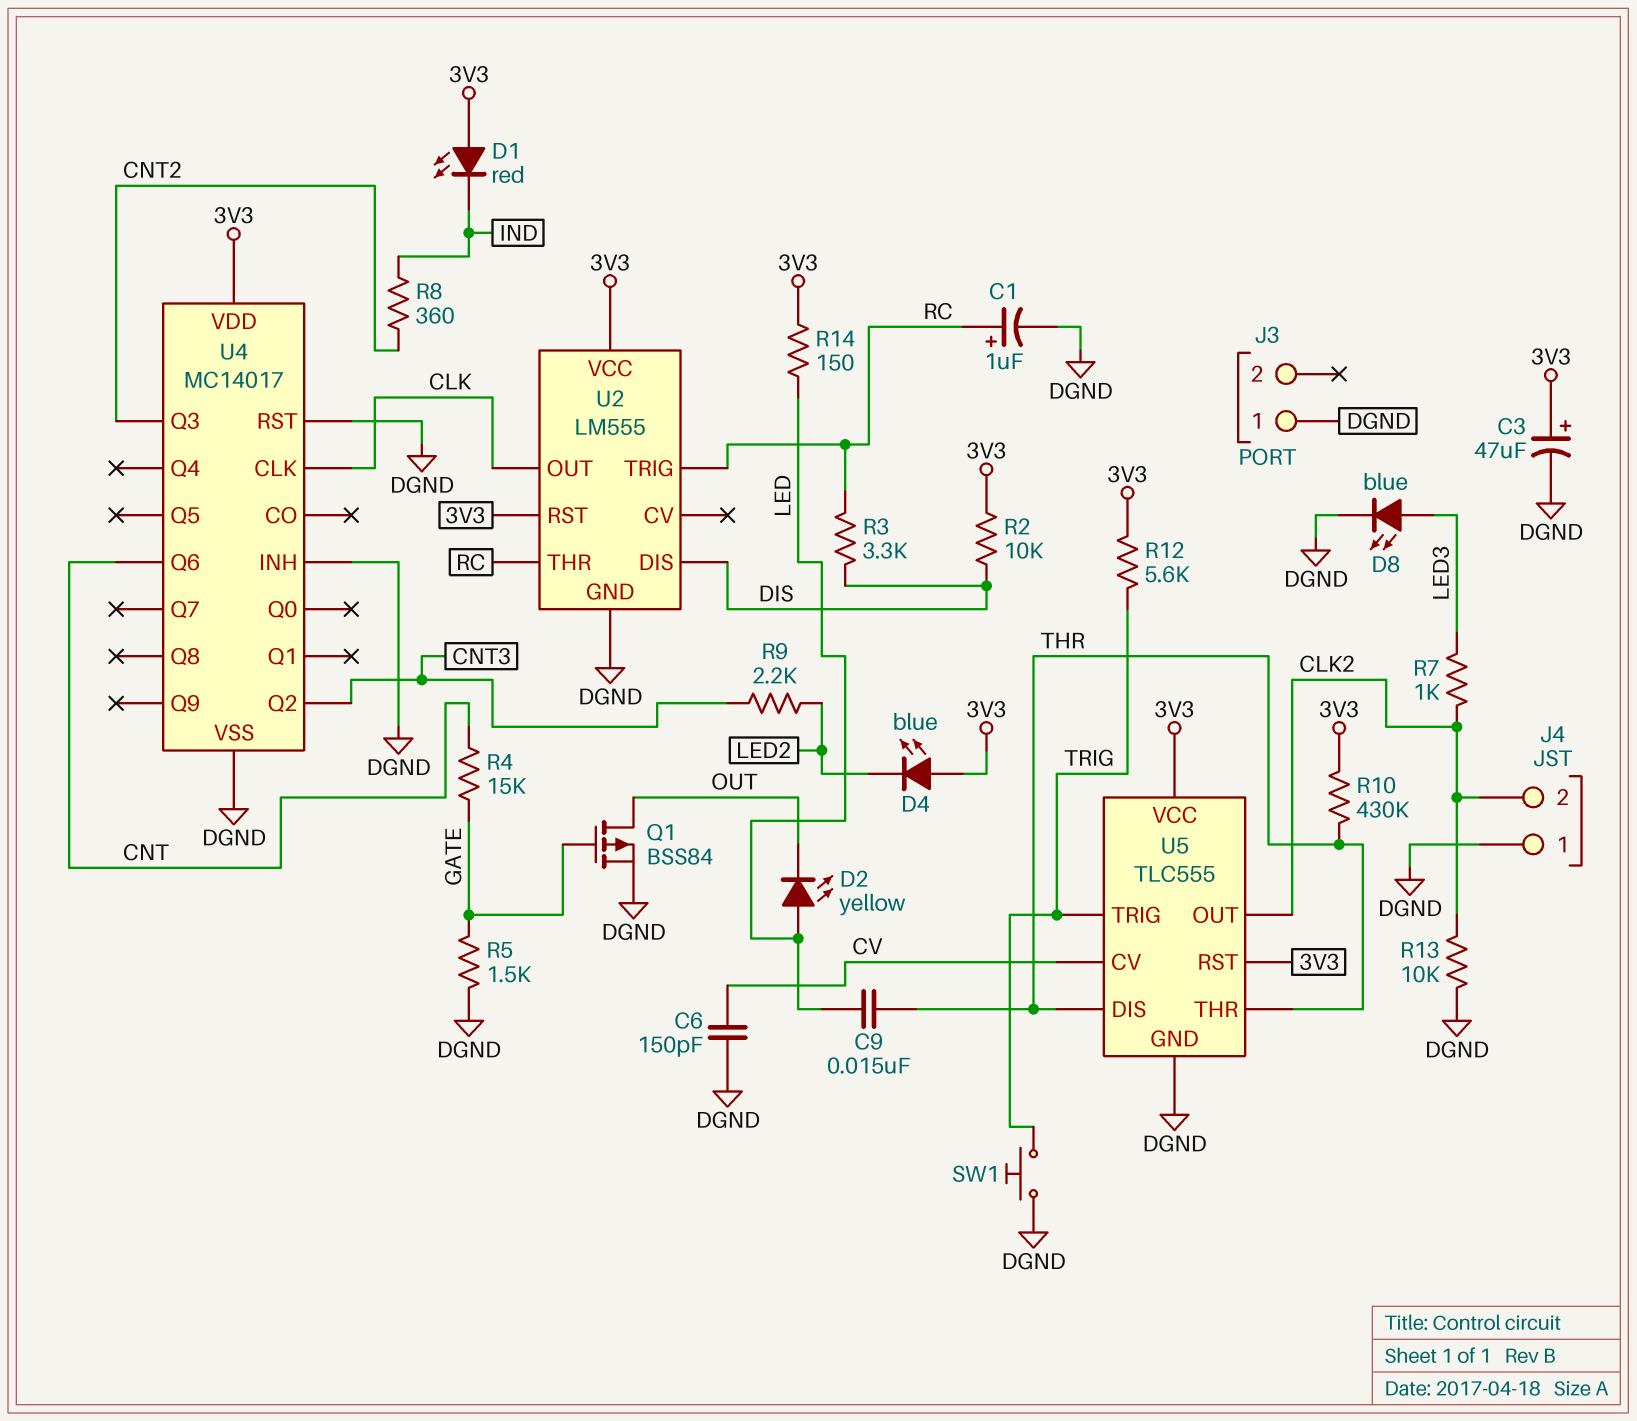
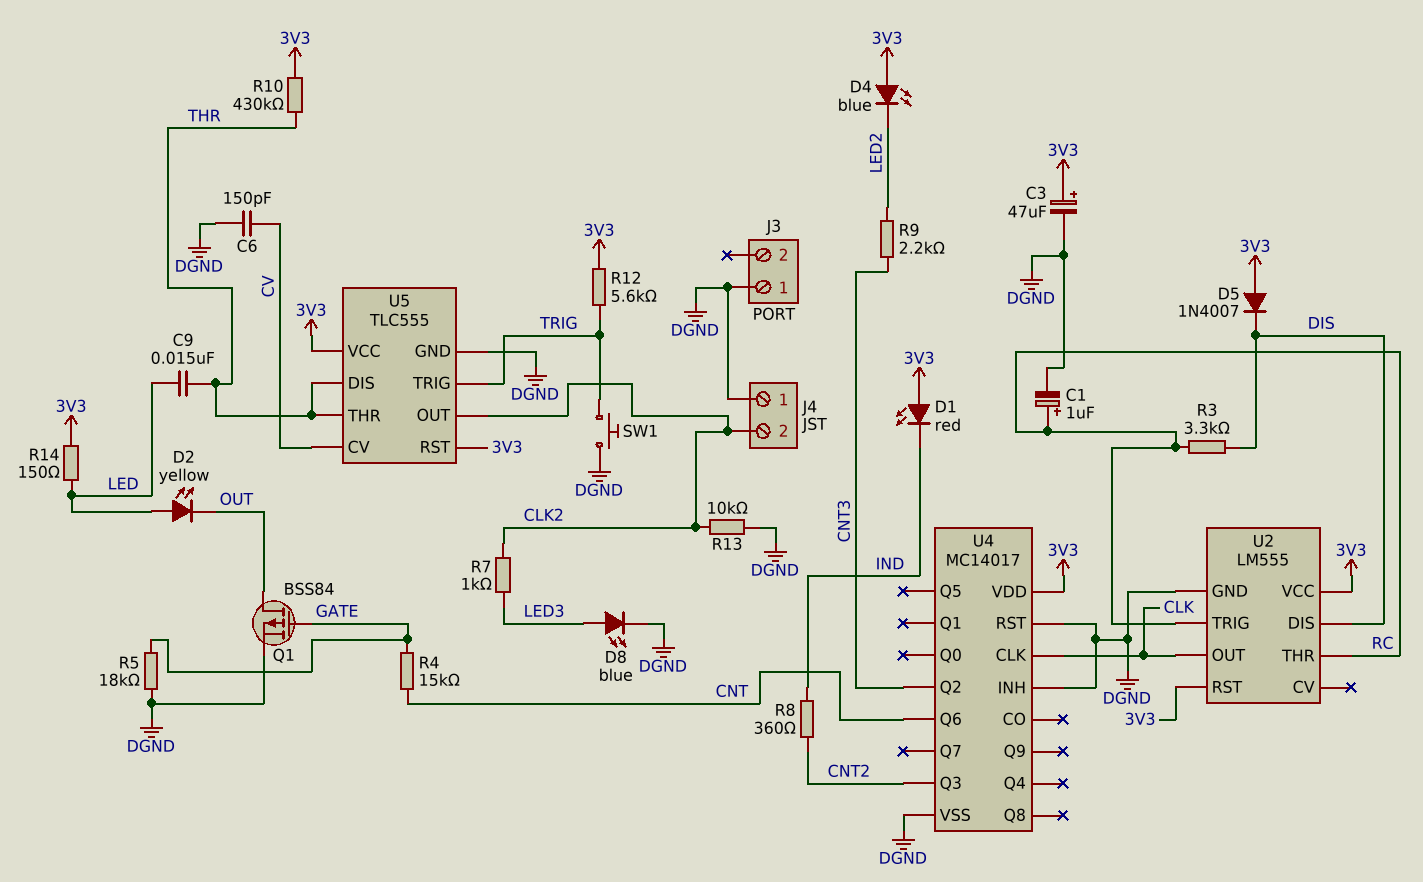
D5: none -> diode 1N4007 (A 3V3, K DIS)
R2: 10k (3V3, DIS) -> none
R5: 1.5k (DGND, GATE) -> 18k (DGND, GATE)

